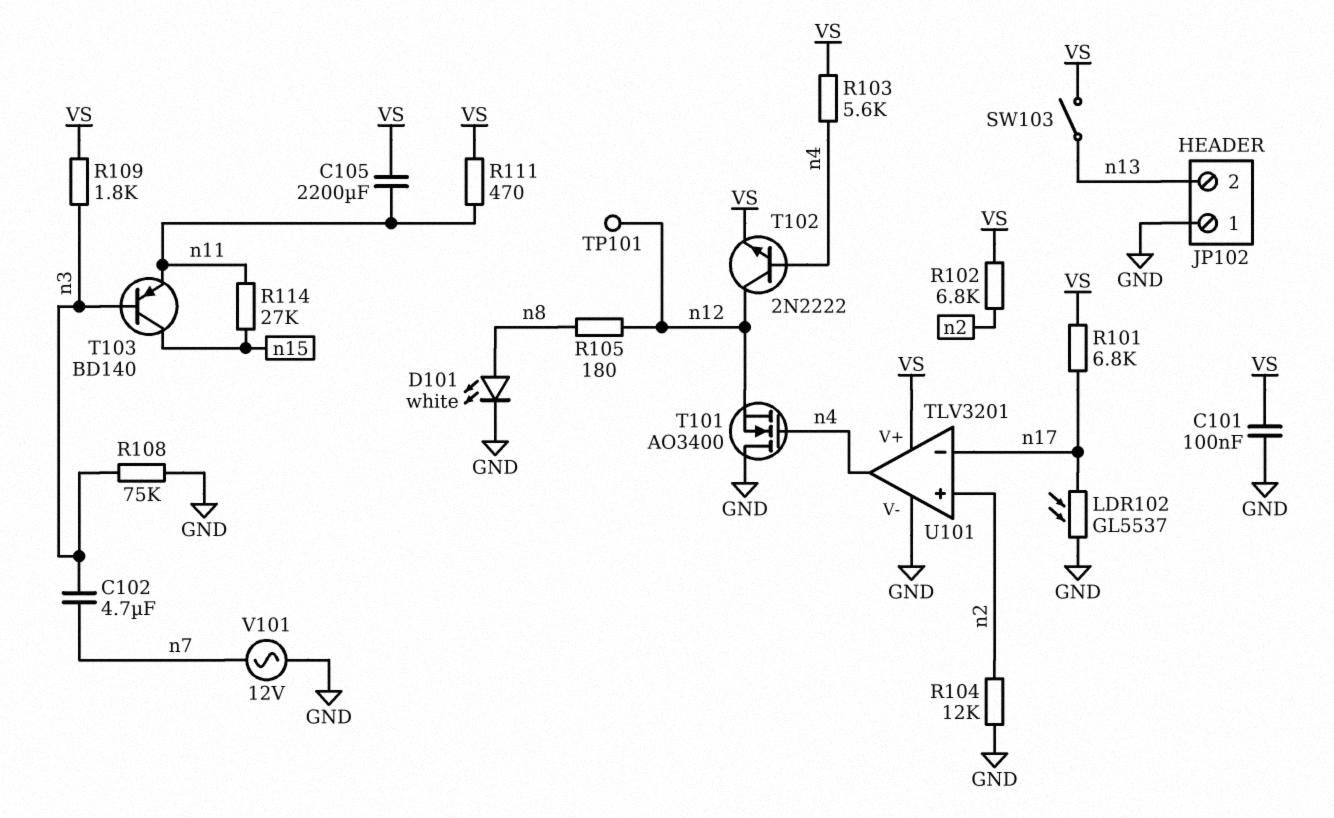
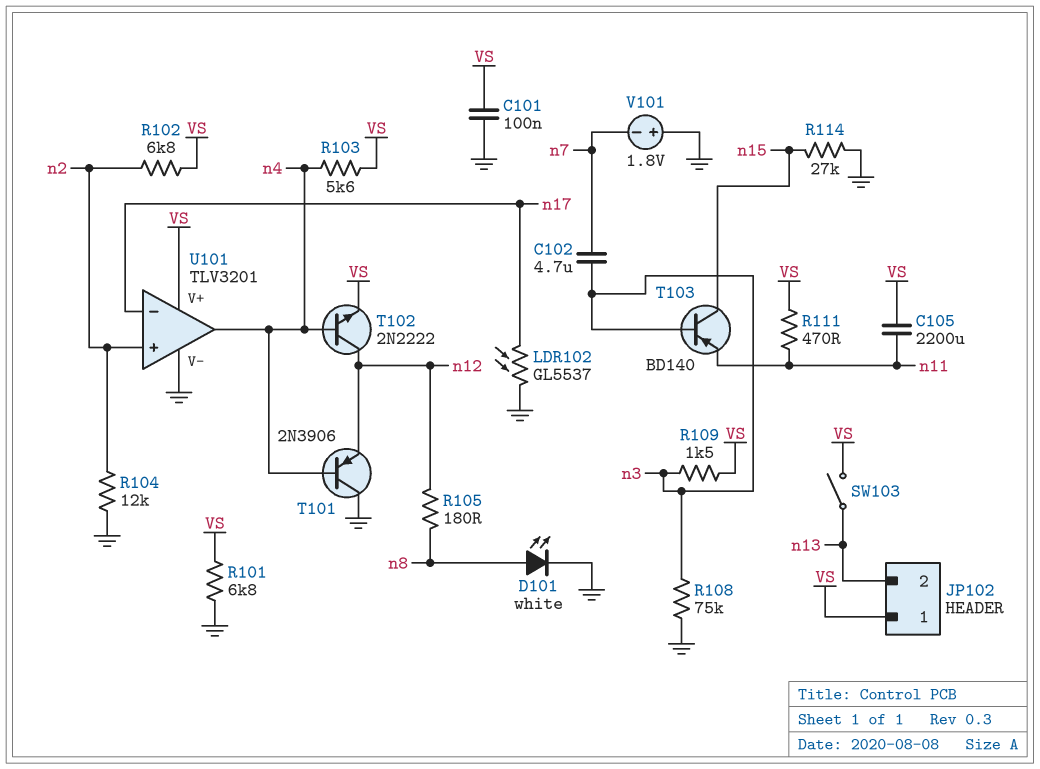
JP102 pin 1: GND -> VS
R101: 6.8k (VS, n17) -> 6.8k (GND, VS)
R109: 1.8k (VS, n3) -> 1.5k (VS, n3)
R114: 27k (n11, n15) -> 27k (GND, n15)
T101: NMOS AO3400 (G n4, D GND, S n12) -> PNP 2N3906 (B n4, C GND, E n12)
TP101: test point (n12) -> none
V101: AC 12V (GND, n7) -> 1.8V (plus GND, minus n7)

